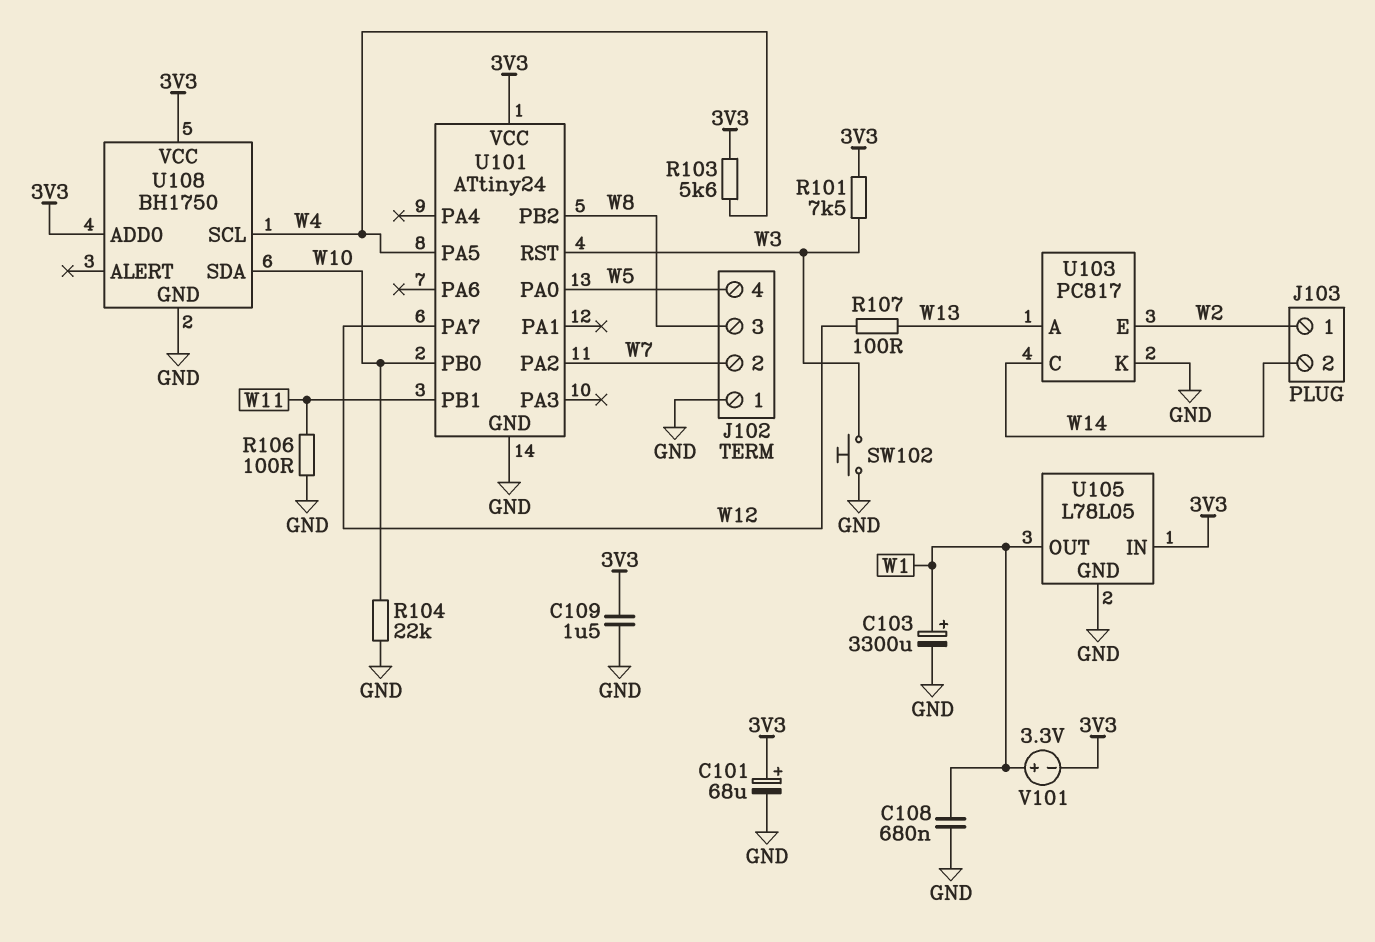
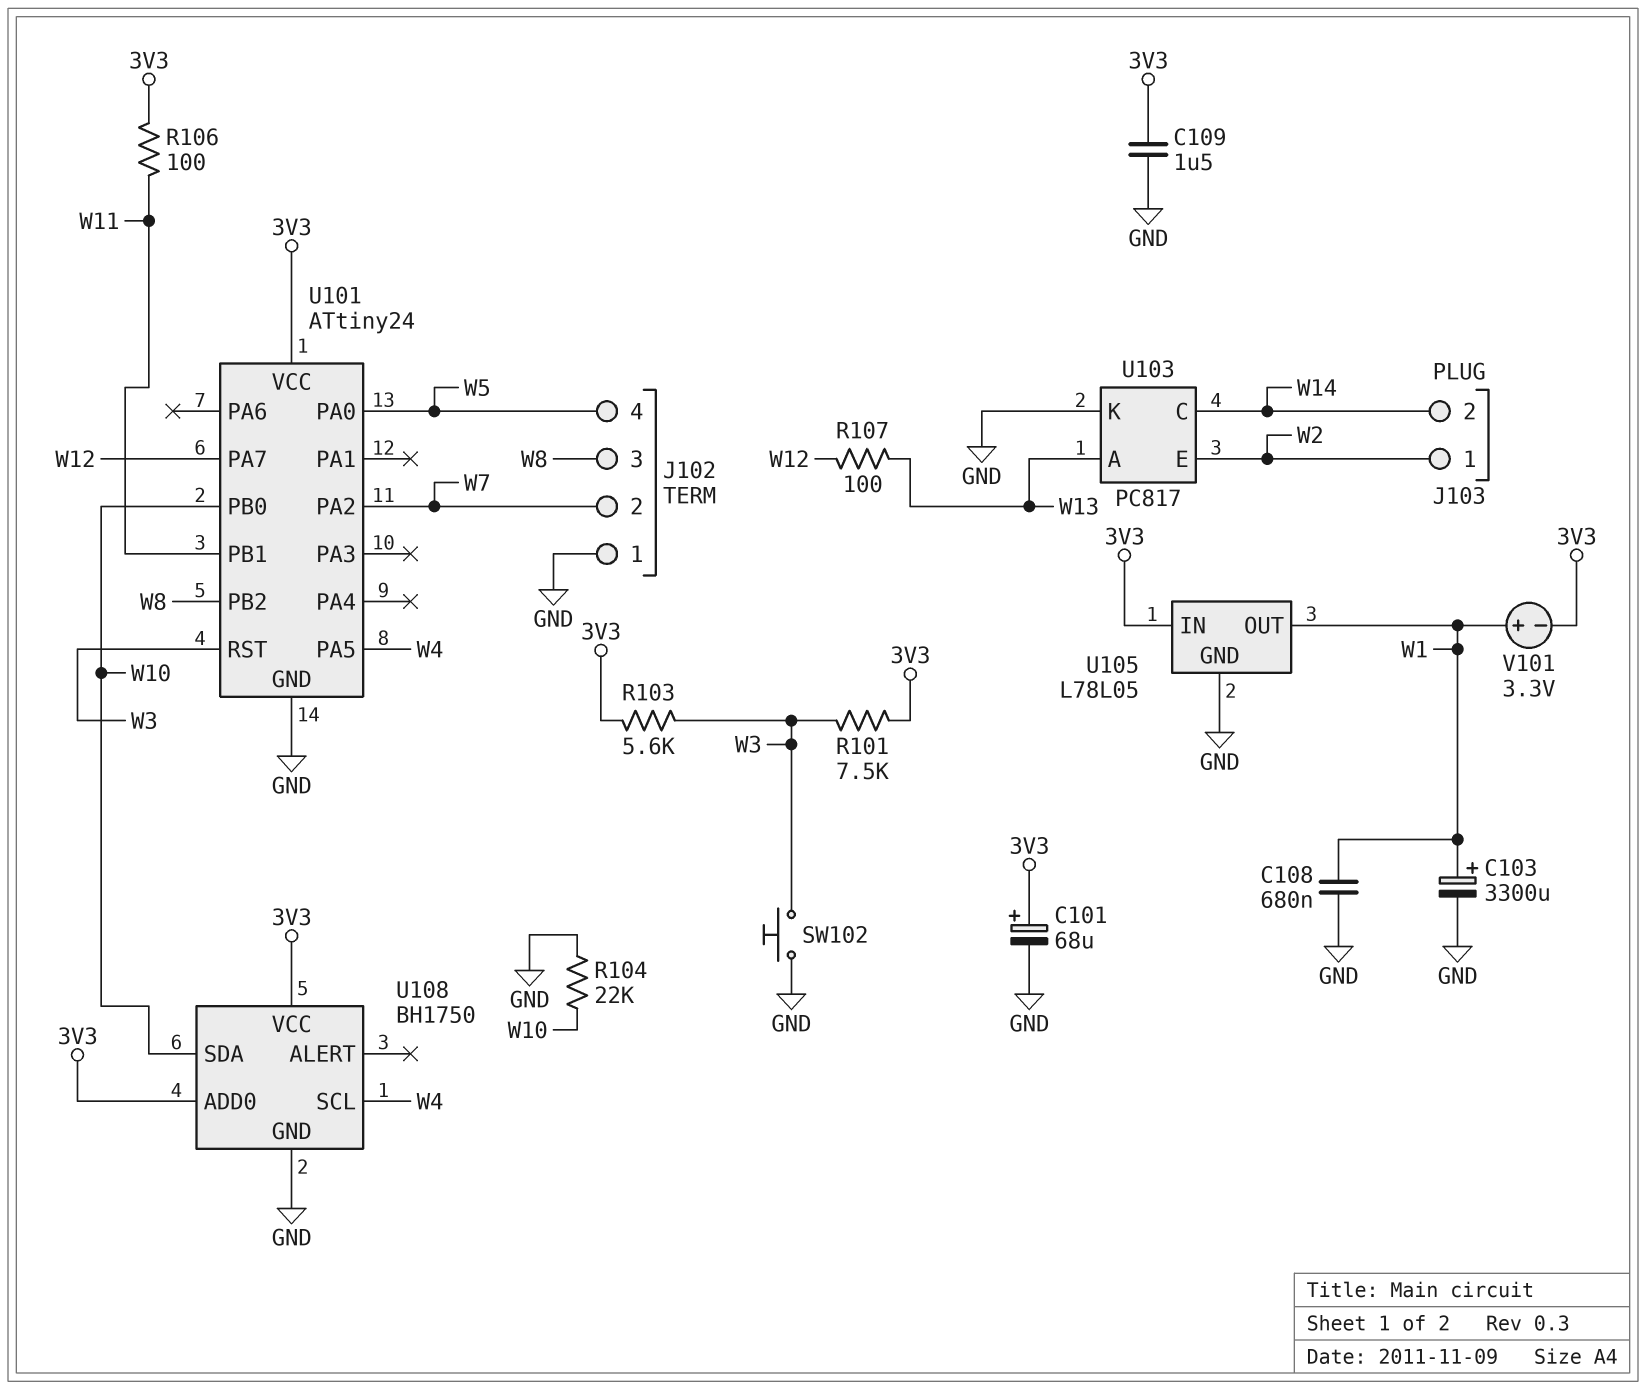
R103: 5.6k (3V3, W4) -> 5.6k (3V3, W3)
R106: 100 (GND, W11) -> 100 (3V3, W11)

